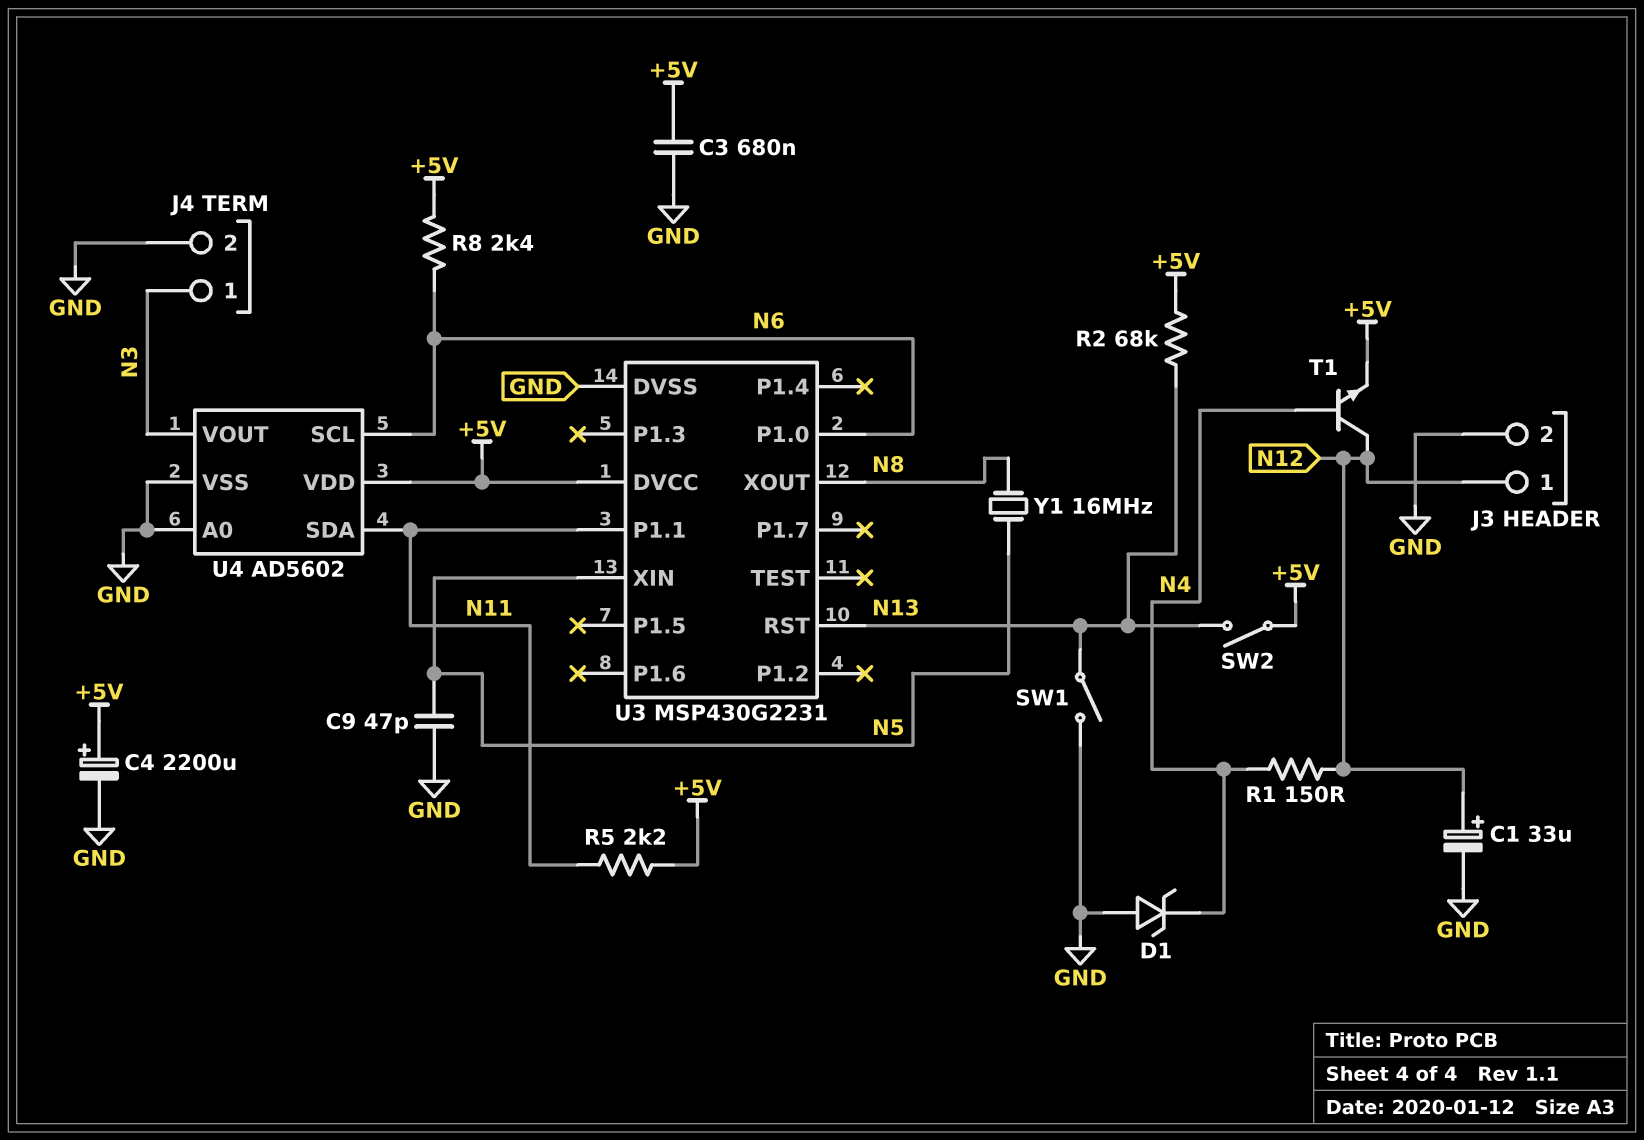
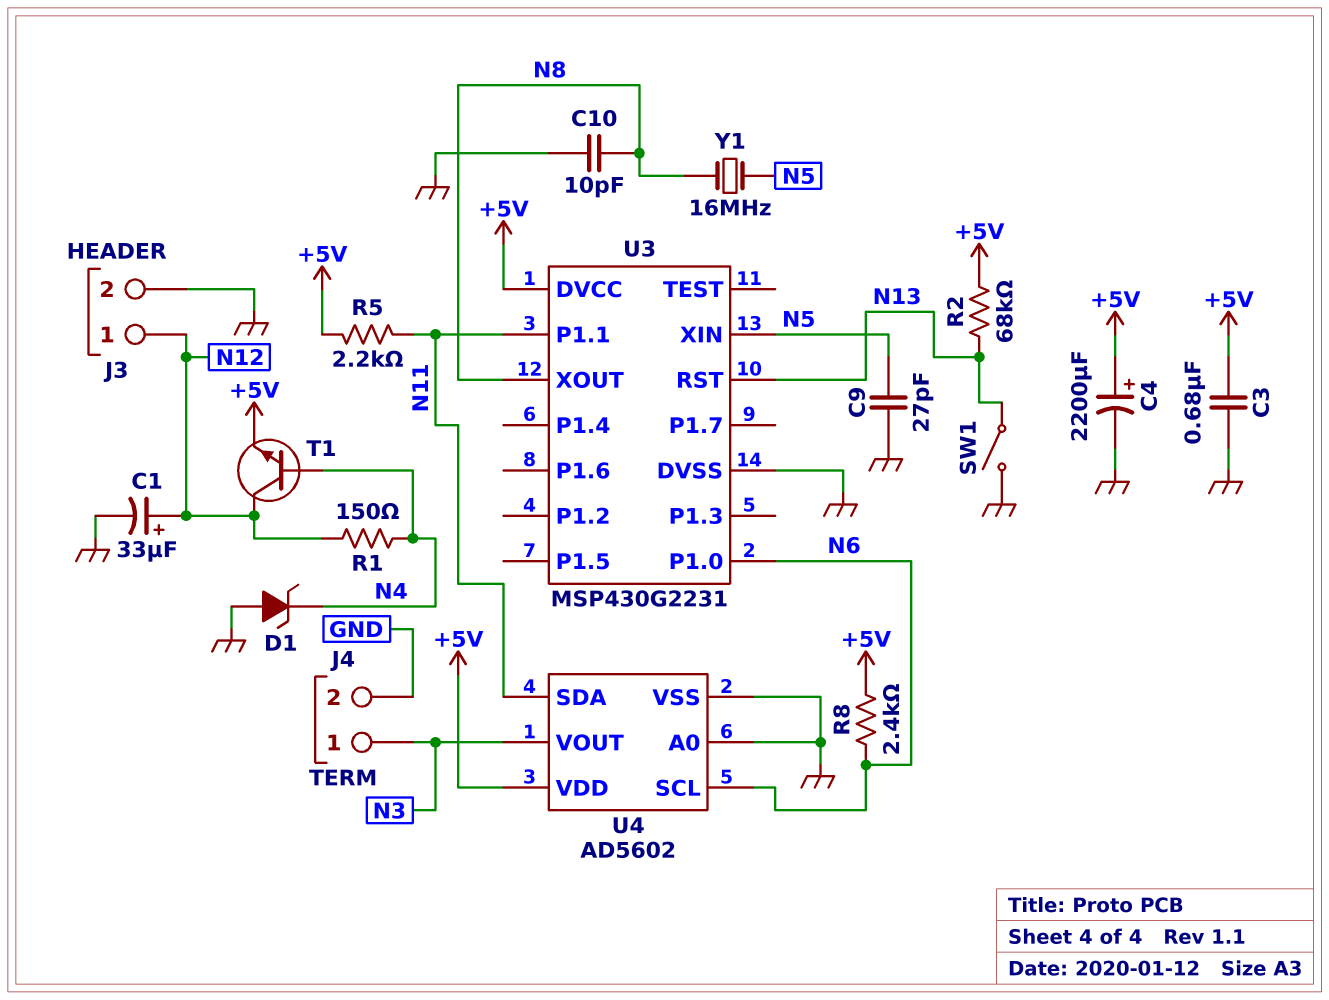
C9: 47pF (GND, N5) -> 27pF (GND, N5)
C10: none -> 10pF (GND, N8)
SW2: switch (+5V, N13) -> none

